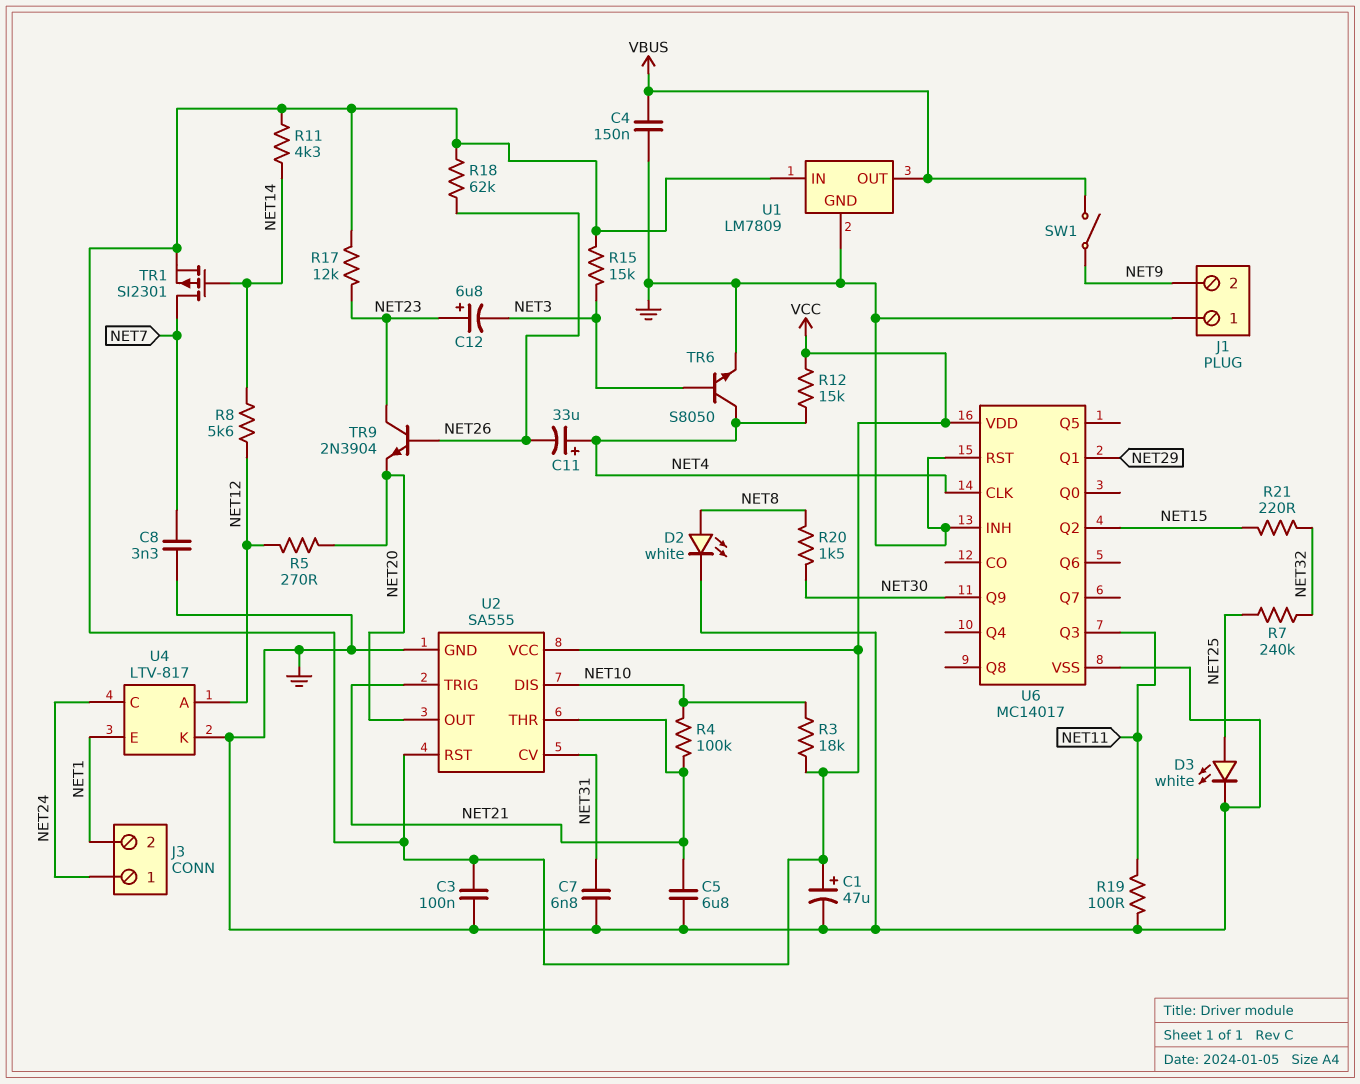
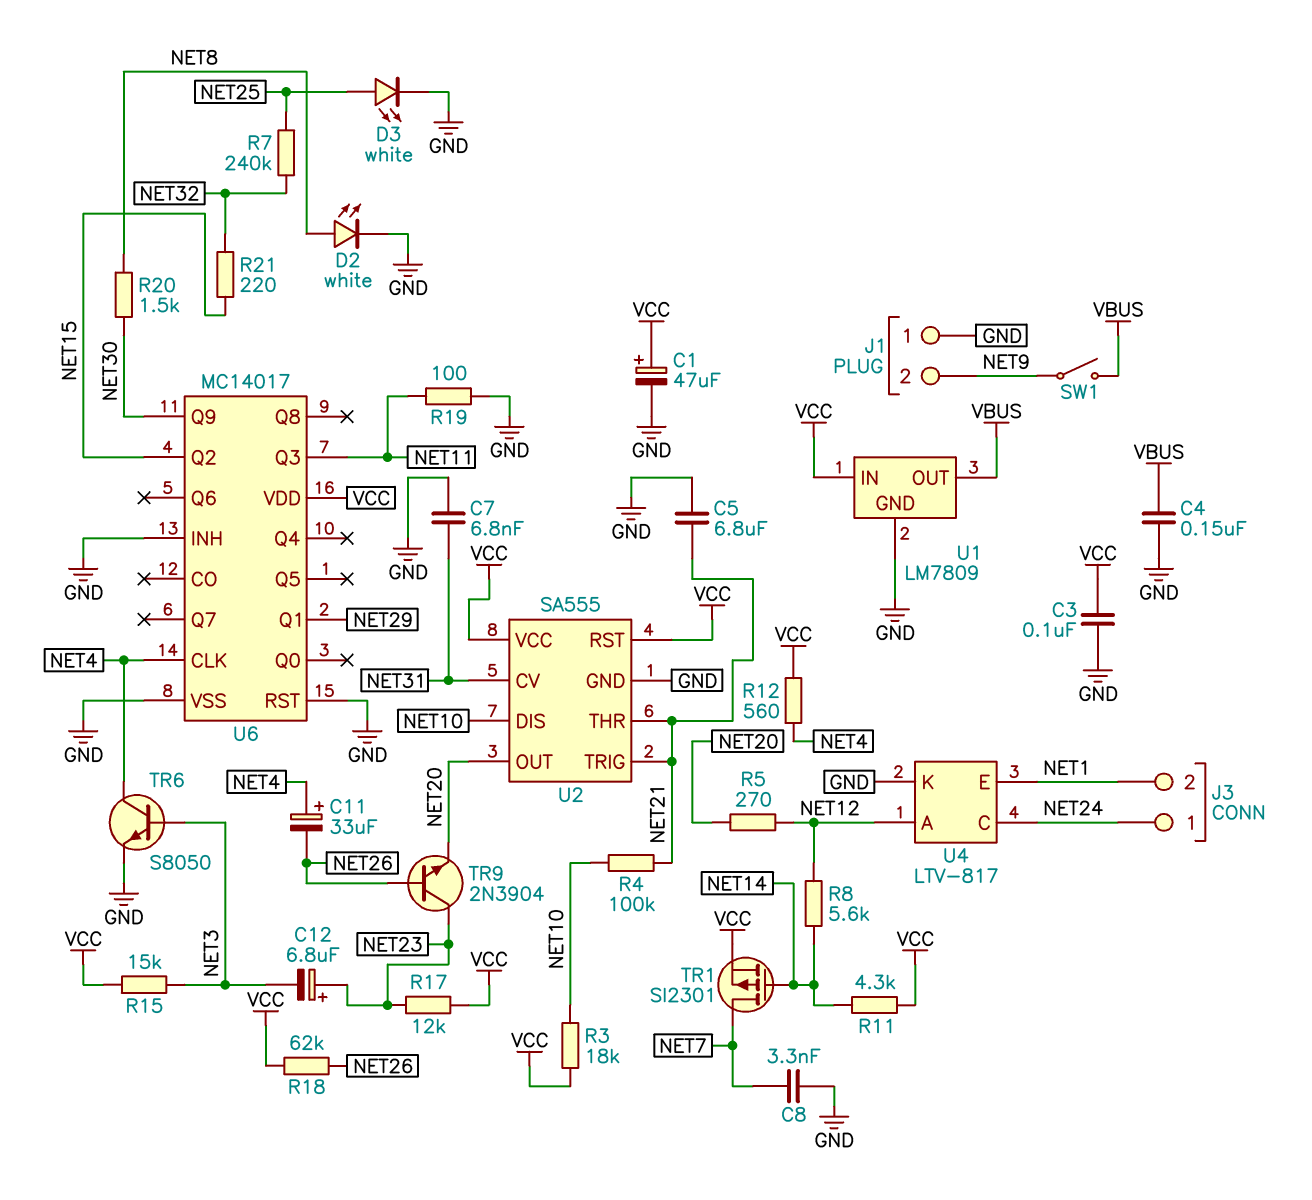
R12: 15k (NET4, VCC) -> 560 (NET4, VCC)

